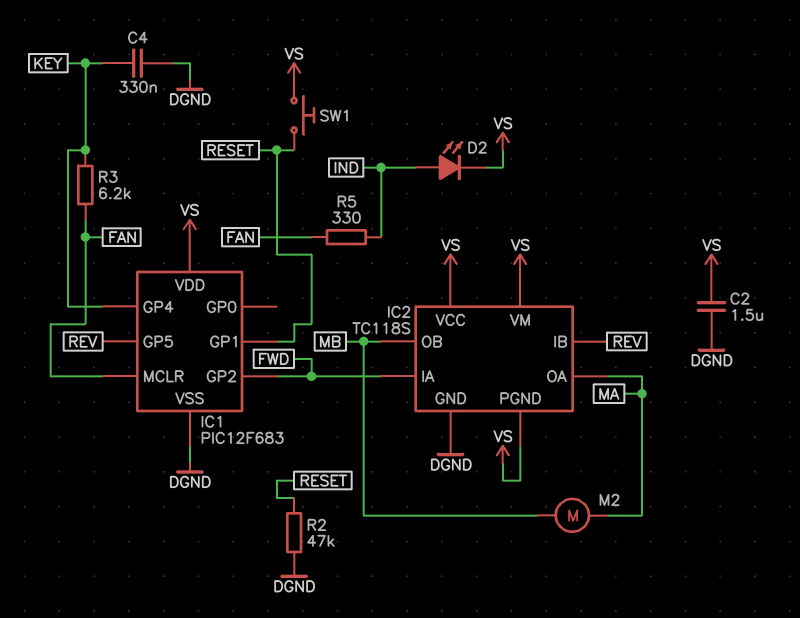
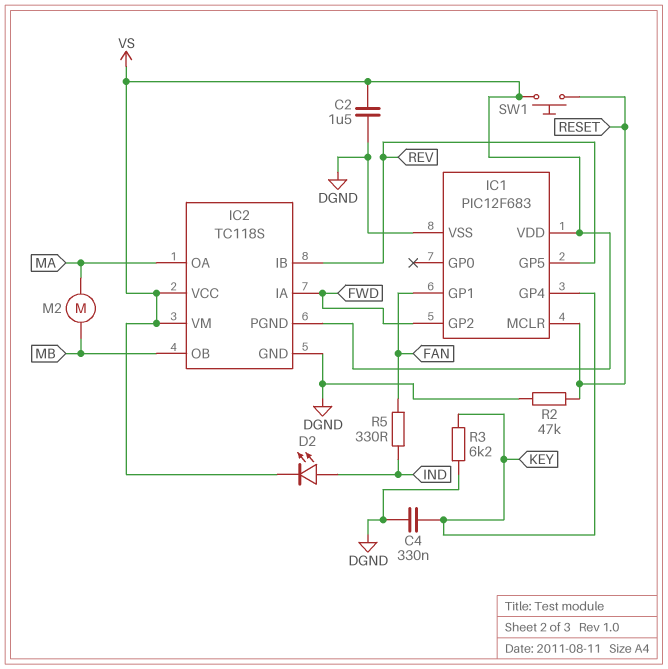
IC1 pin GP1: RESET -> FAN
IC1 pin MCLR: FAN -> RESET
R3: 6.2k (FAN, KEY) -> 6.2k (DGND, KEY)

